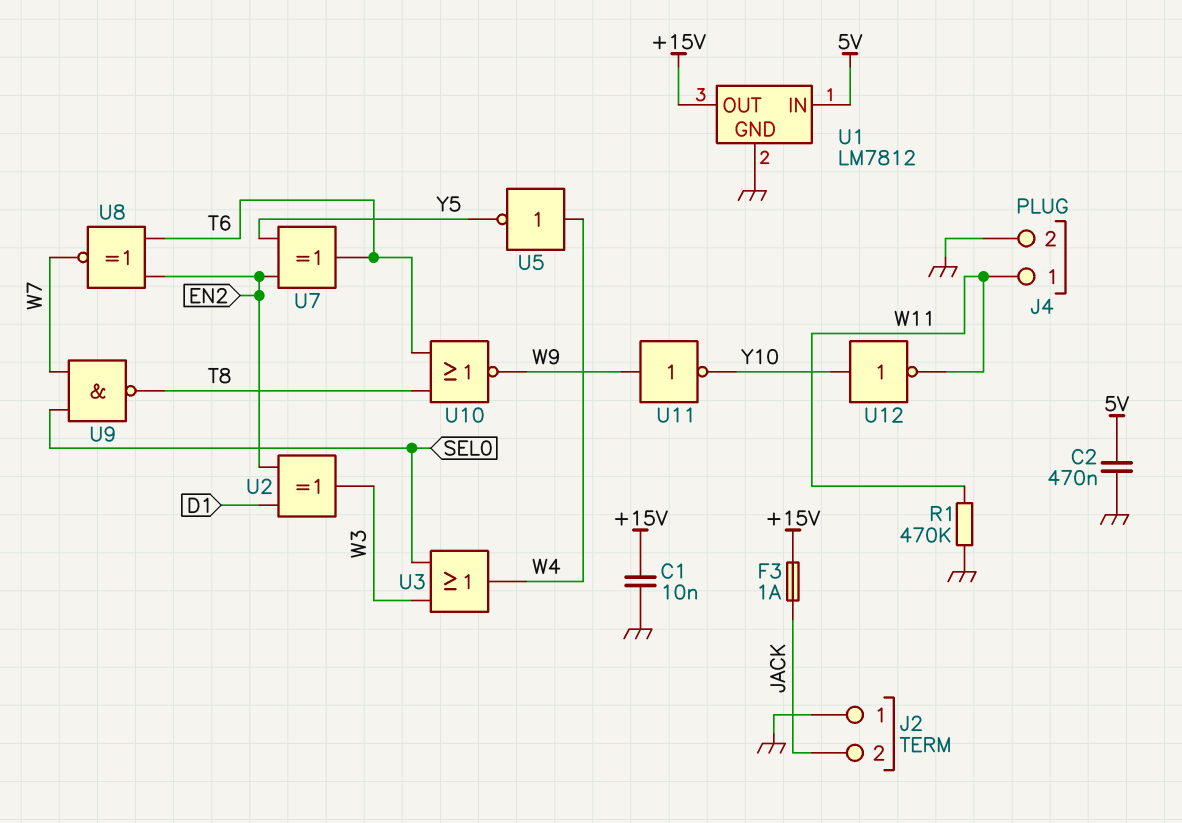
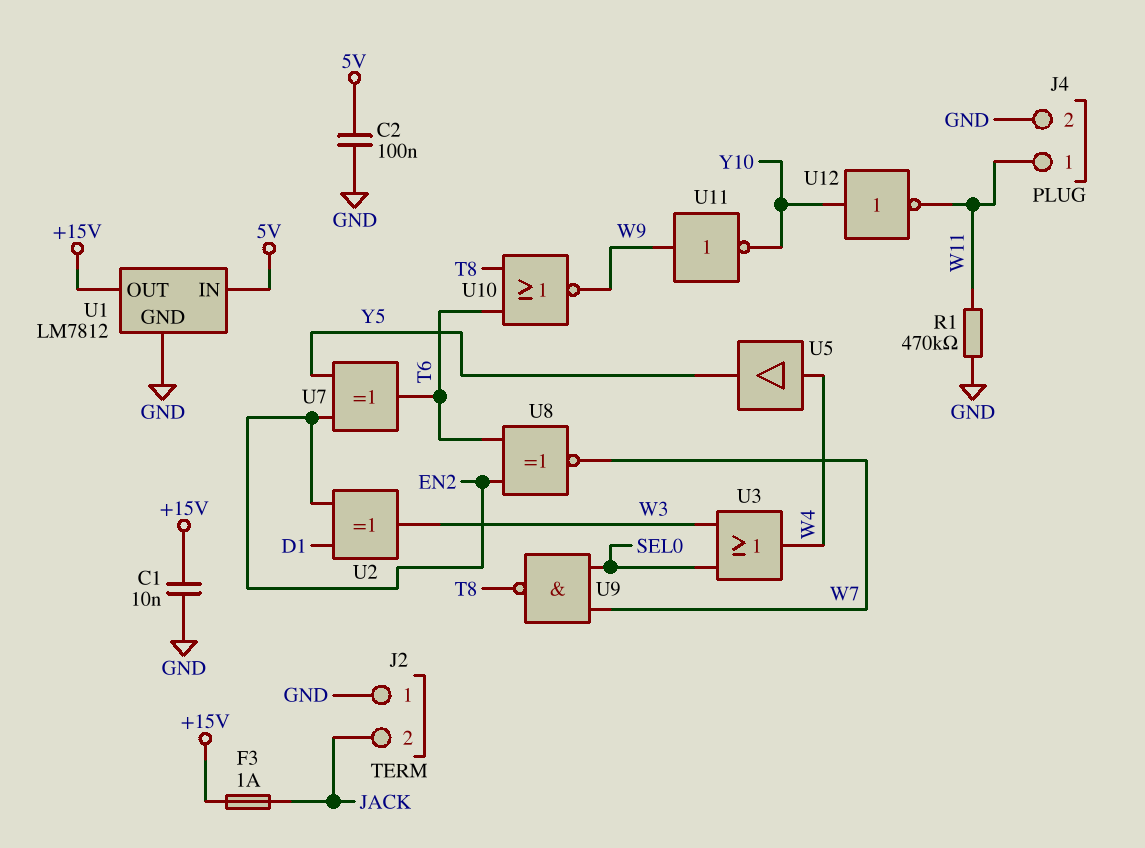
C2: 470nF (5V, GND) -> 100nF (5V, GND)
U5: NOT (in W4, out Y5) -> buffer (in W4, out Y5)

